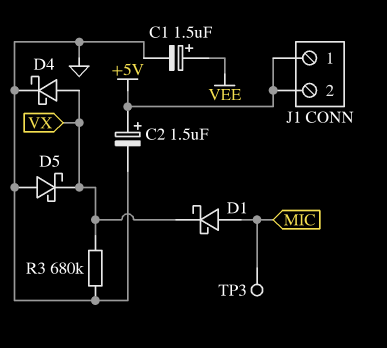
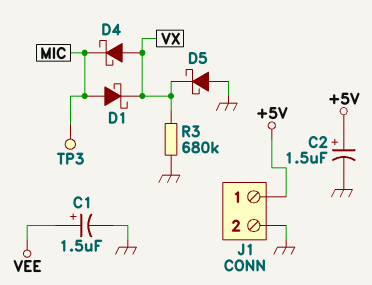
D4: schottky (A VX, K GND) -> schottky (A VX, K MIC)
J1 pin 2: +5V -> GND

